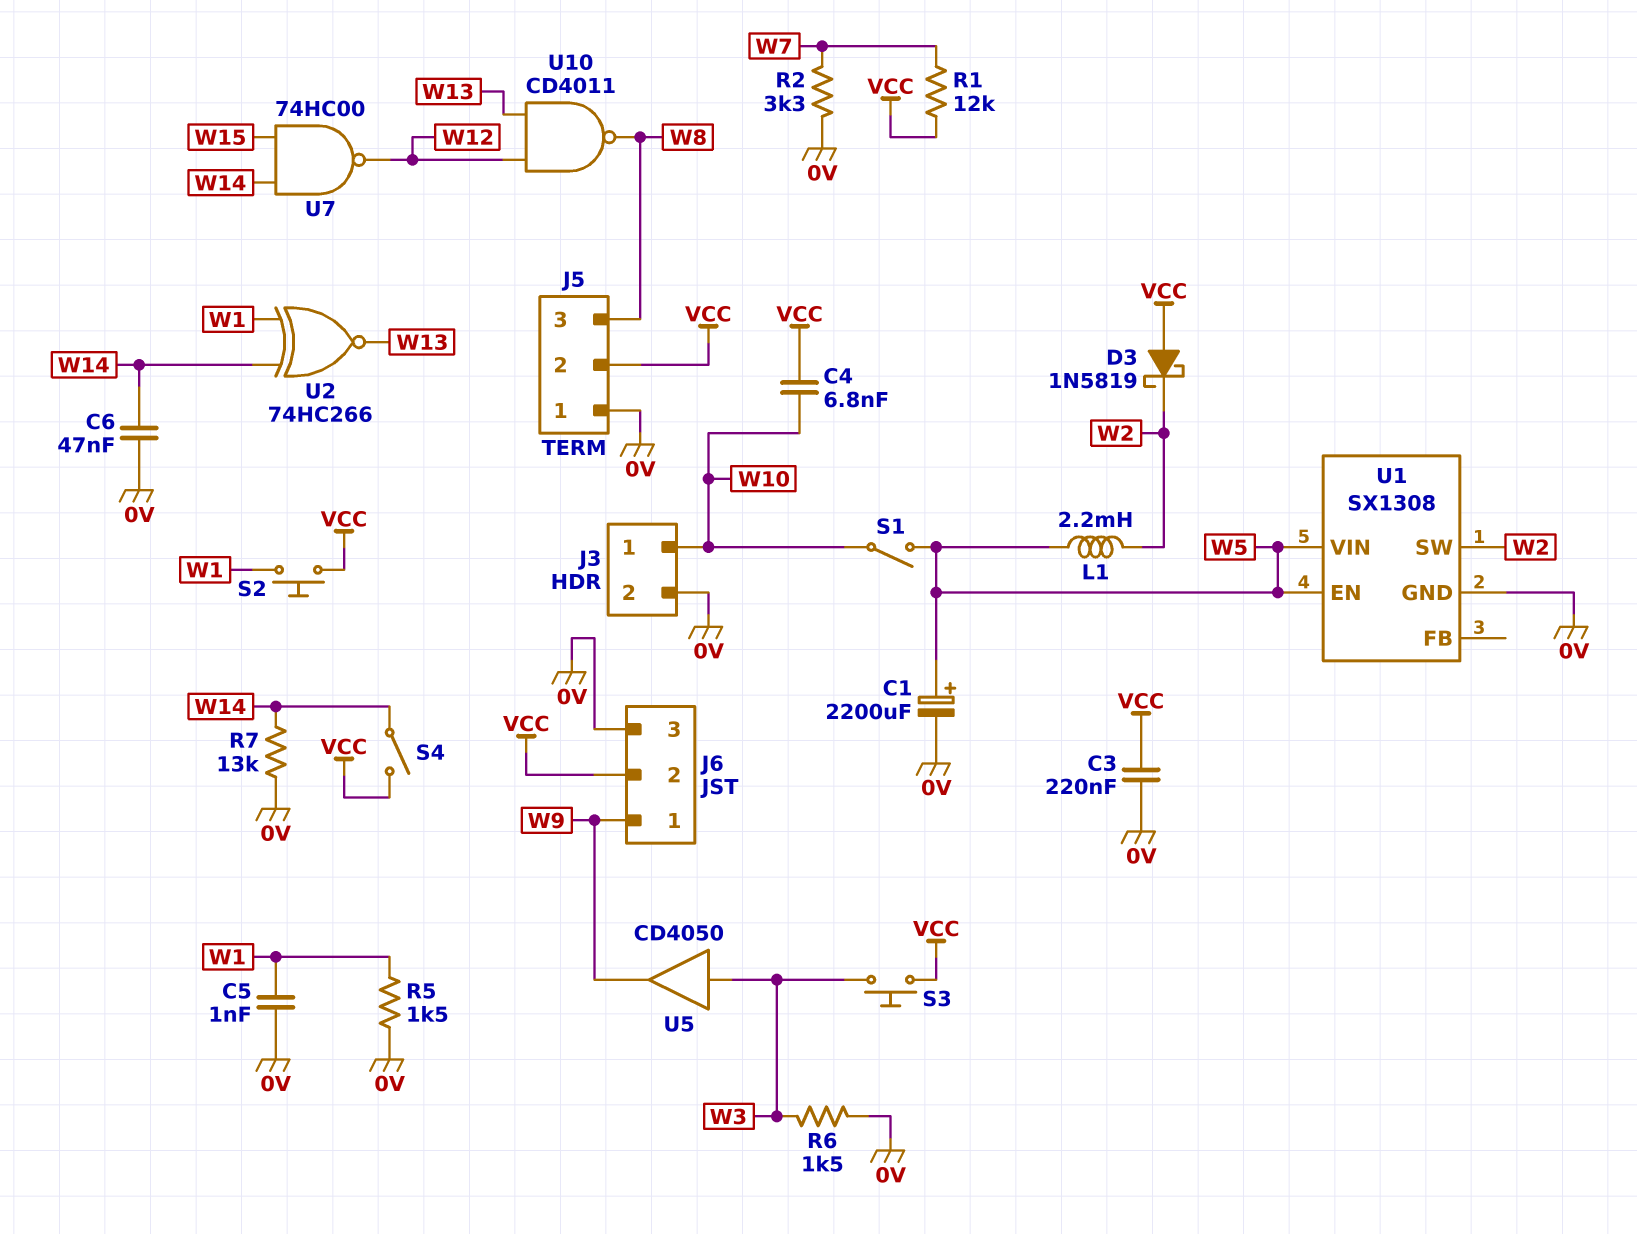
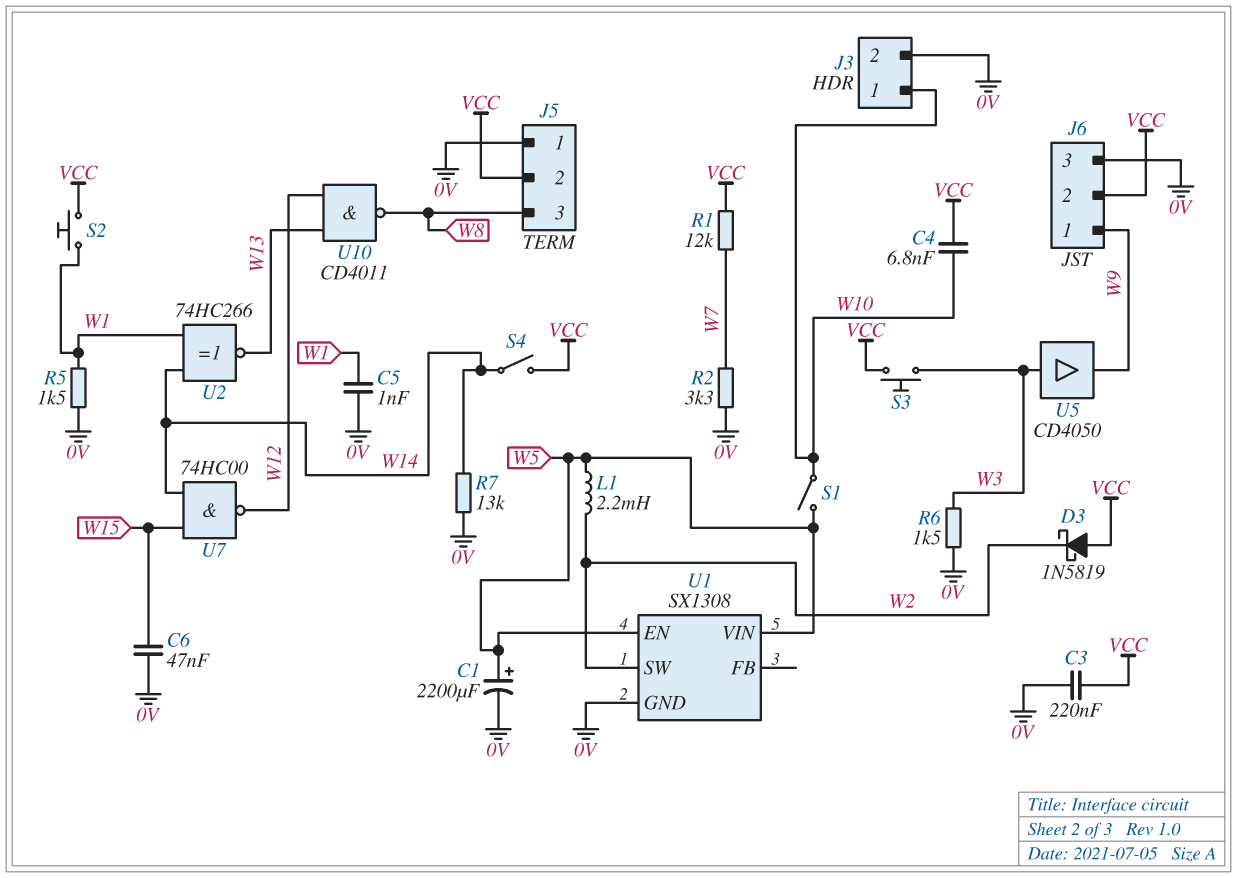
C6: 47nF (0V, W14) -> 47nF (0V, W15)

